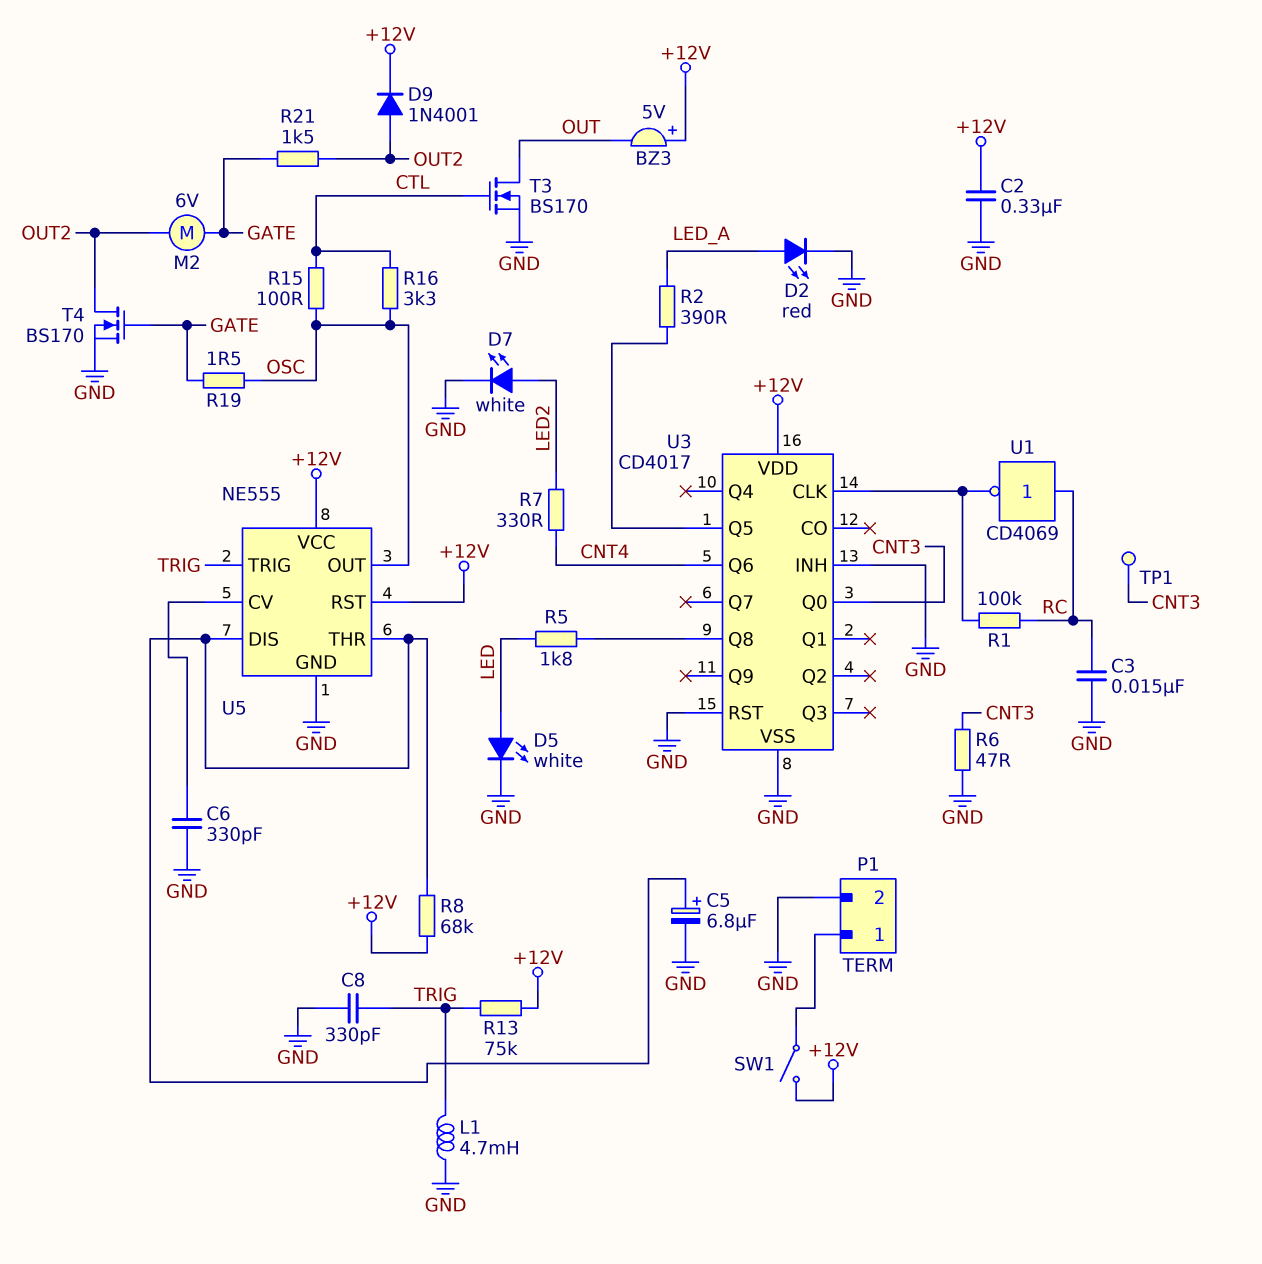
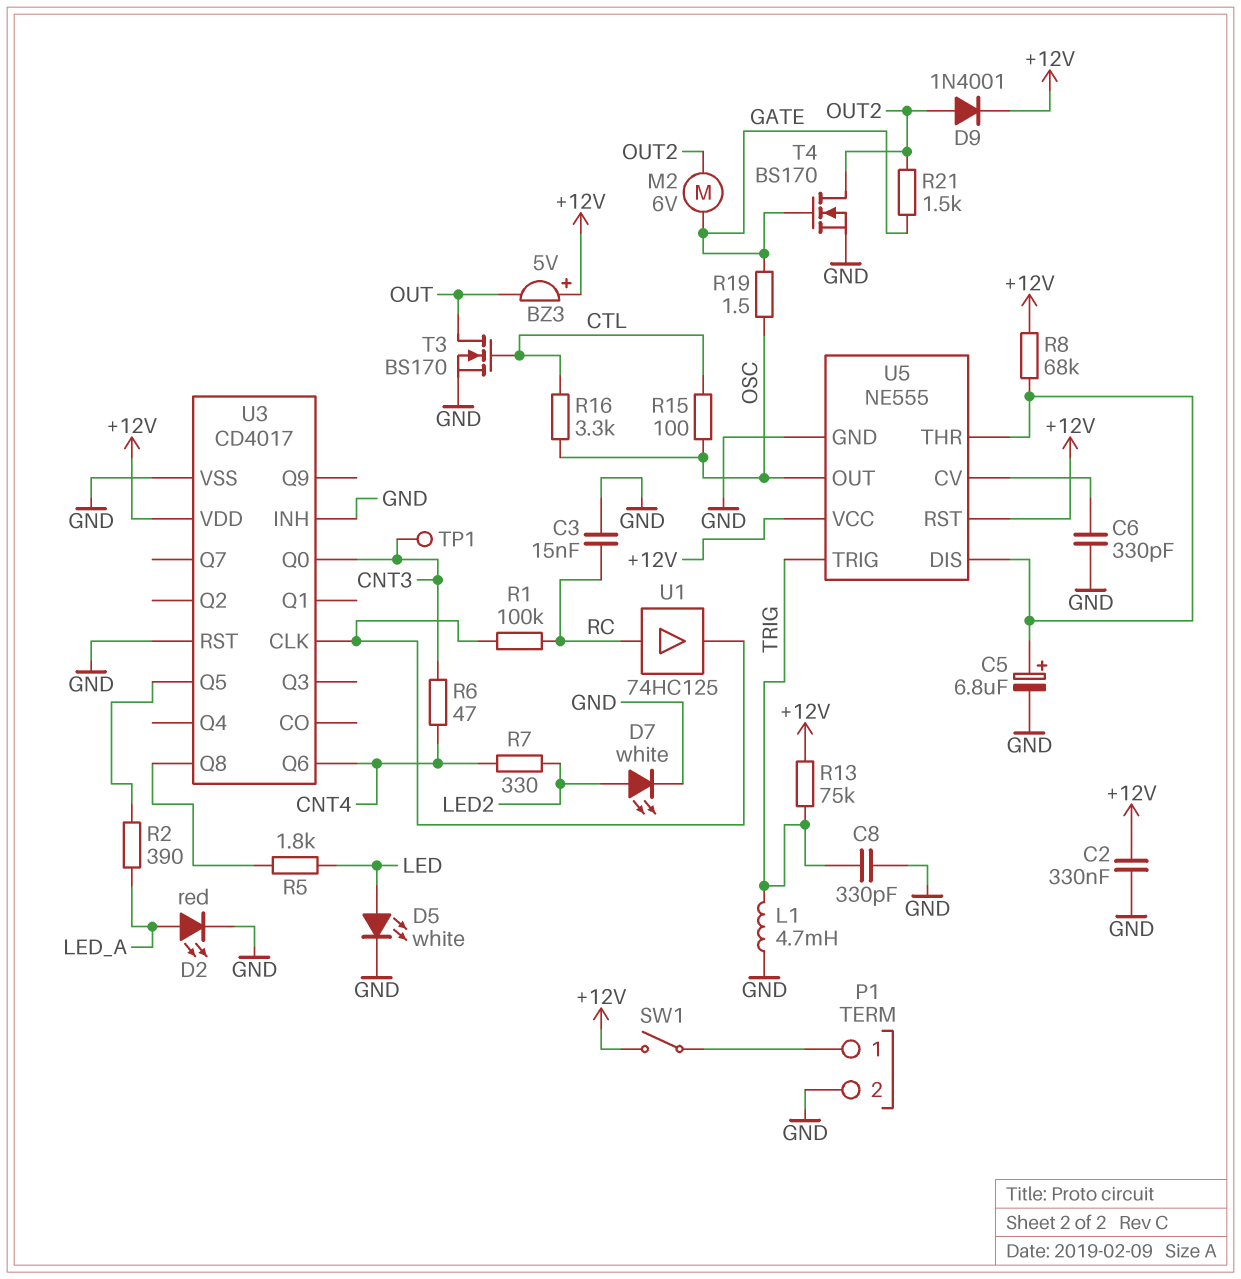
R6: 47 (CNT3, GND) -> 47 (CNT3, CNT4)
U1: NOT CD4069 (in RC, out U3/CLK) -> buffer 74HC125 (in RC, out U3/CLK)

